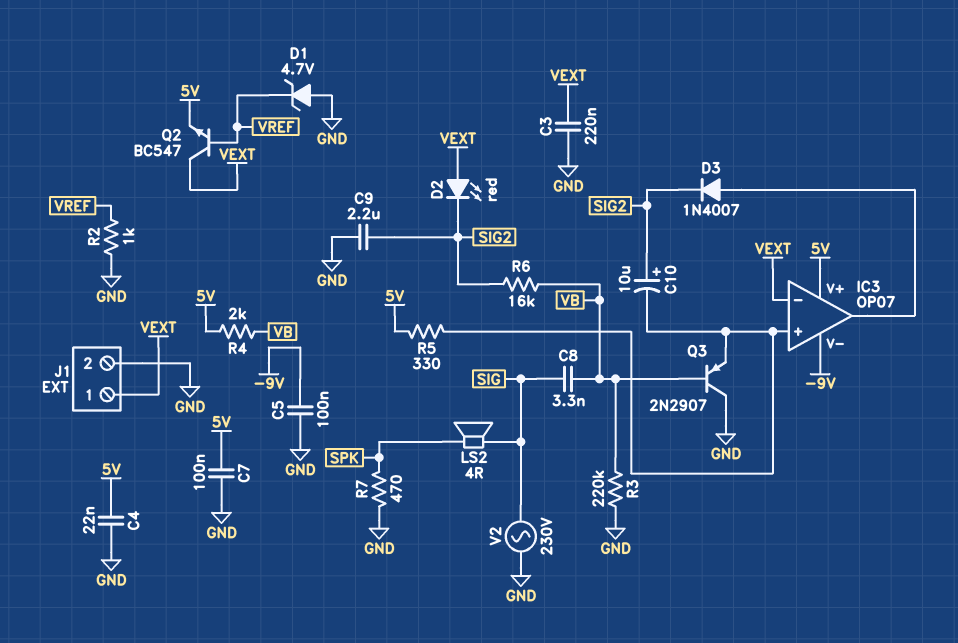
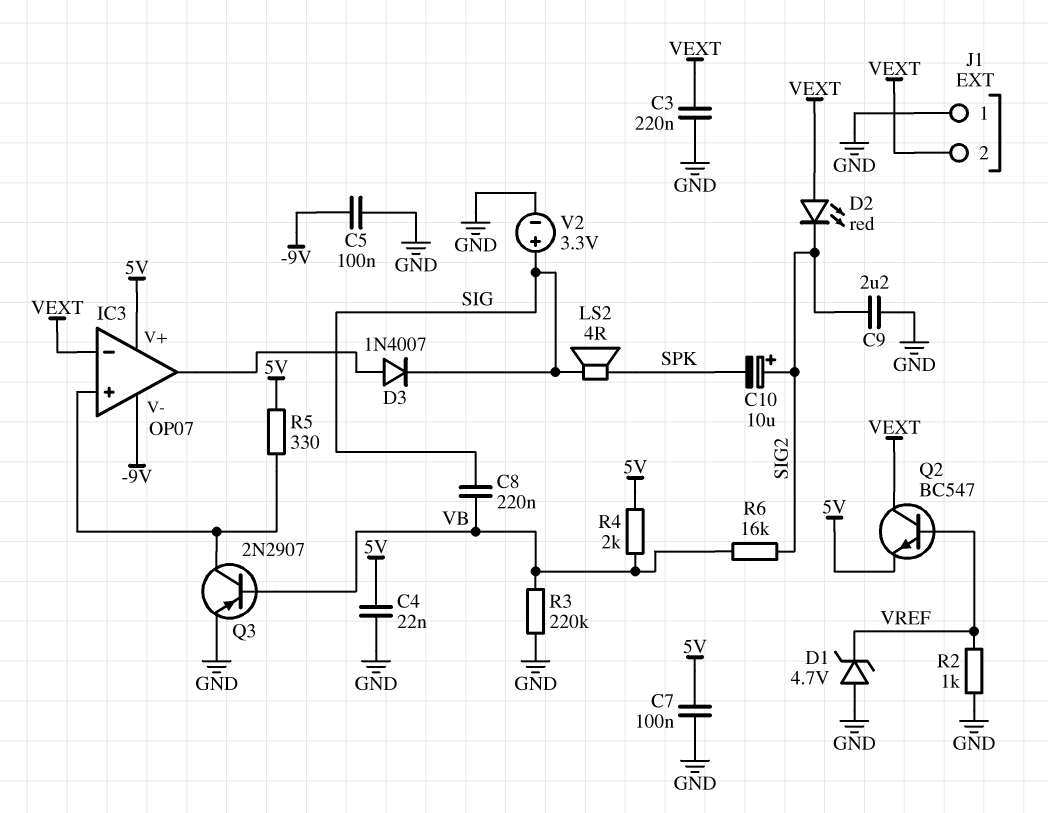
C8: 3.3nF (SIG, VB) -> 220nF (SIG, VB)
C10: 10uF (plus SIG2, minus IC3/in+) -> 10uF (plus SIG2, minus SPK)
D3: diode 1N4007 (A IC3/out, K SIG2) -> diode 1N4007 (A IC3/out, K SIG)
J1 pin 1: VEXT -> GND
J1 pin 2: GND -> VEXT
Q3: PNP 2N2907 (B VB, C GND, E IC3/in+) -> PNP 2N2907 (B VB, C IC3/in+, E GND)
R7: 470 (GND, SPK) -> none
V2: AC 230V (GND, SIG) -> 3.3V (plus SIG, minus GND)

